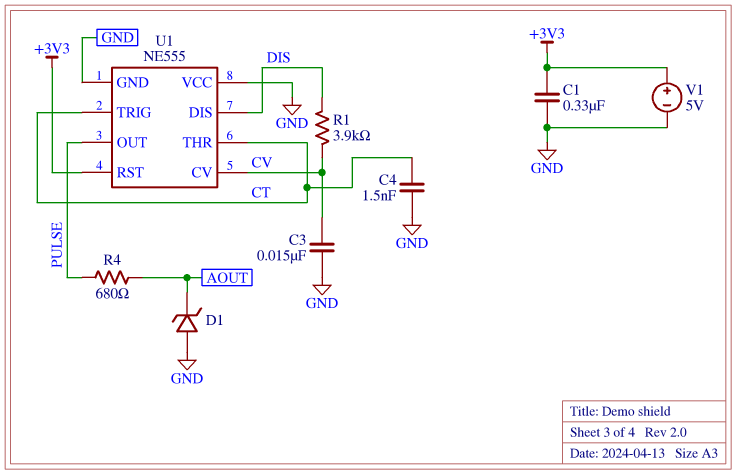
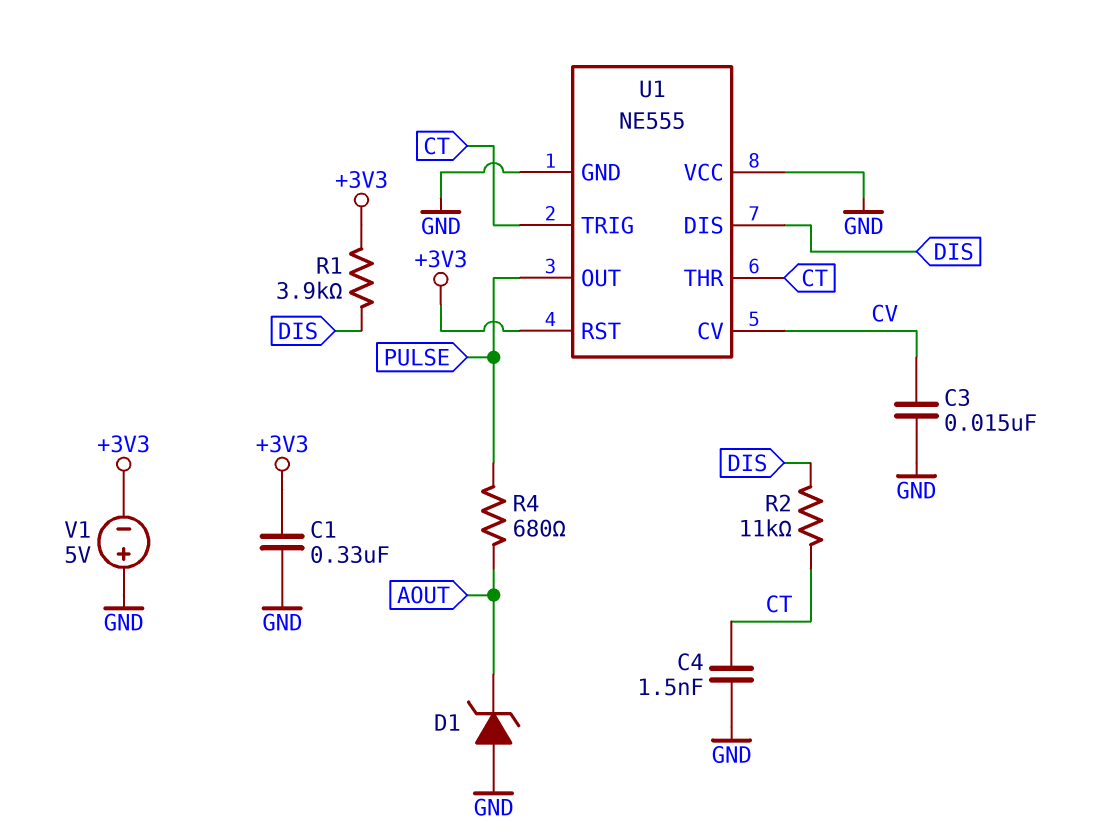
R1: 3.9k (CV, DIS) -> 3.9k (+3V3, DIS)
R2: none -> 11k (CT, DIS)
V1: 5V (plus +3V3, minus GND) -> 5V (plus GND, minus +3V3)

